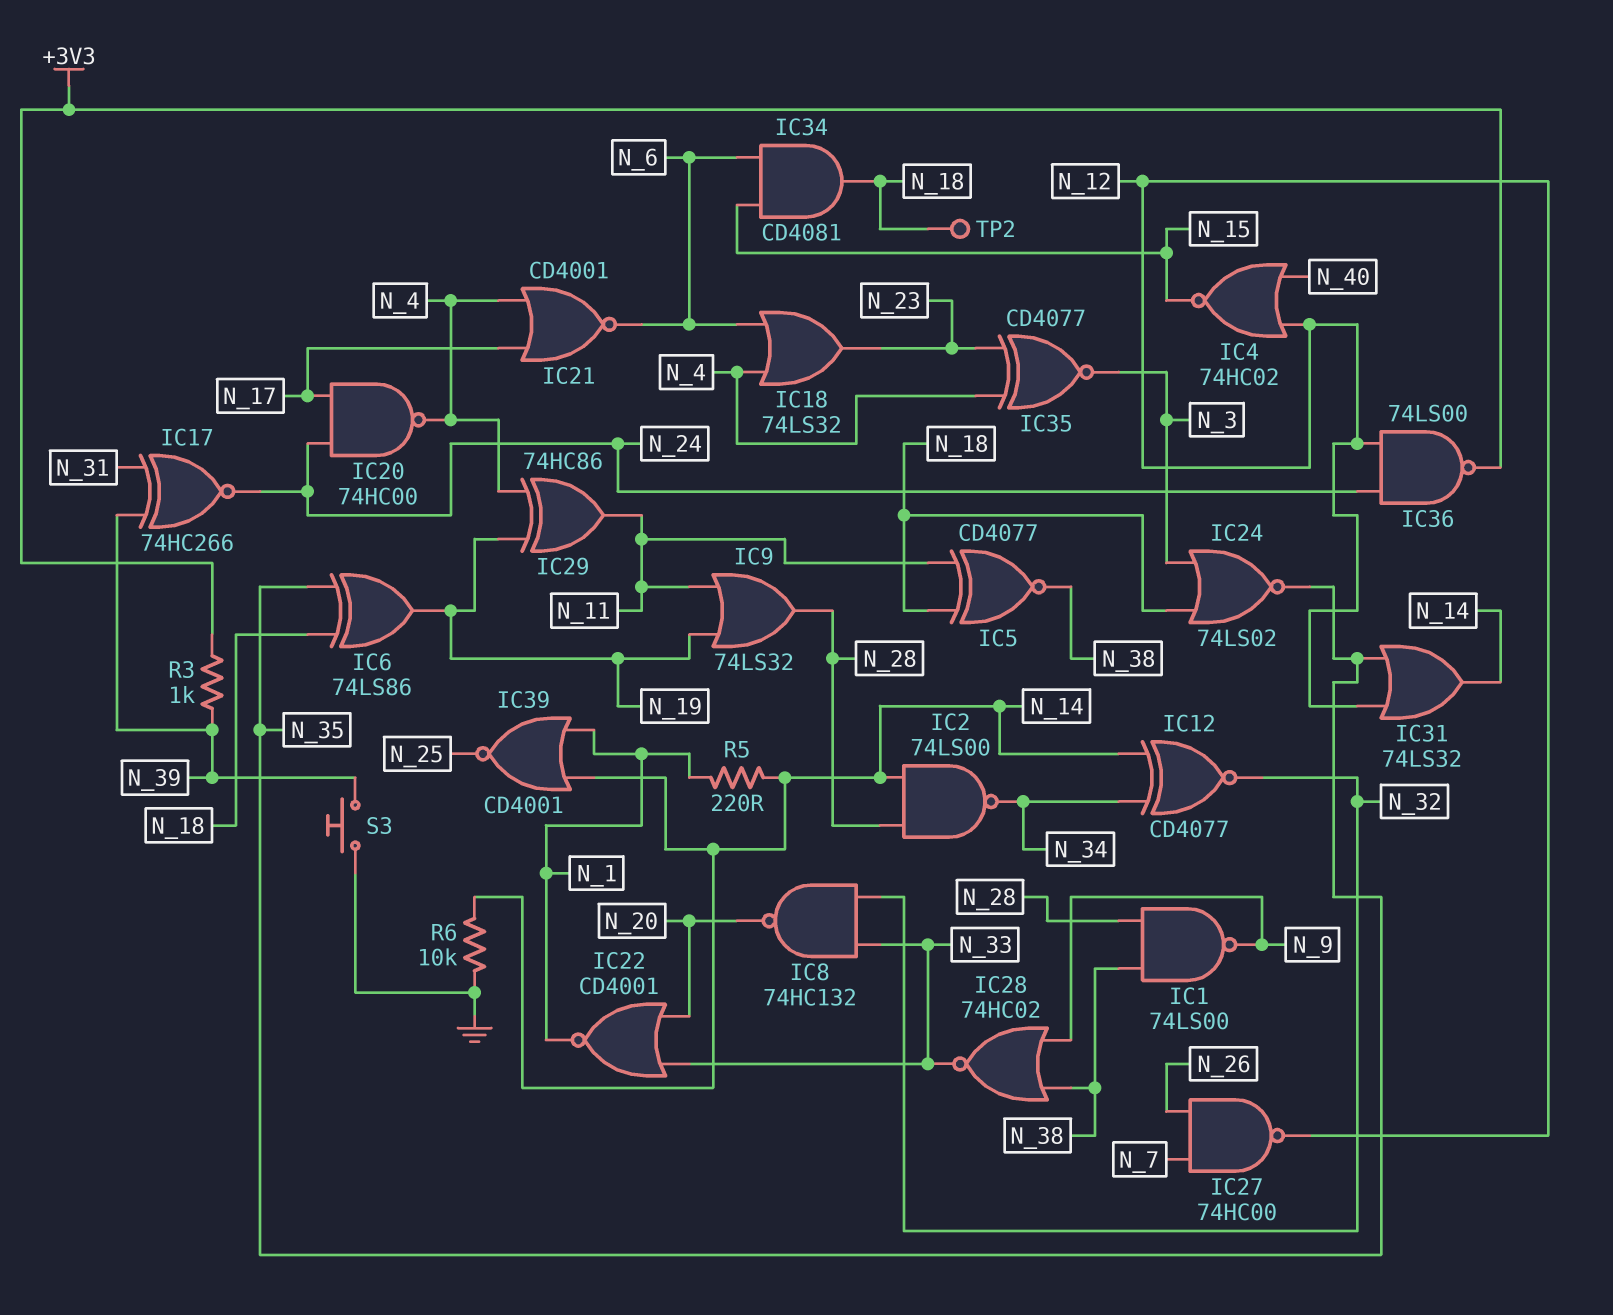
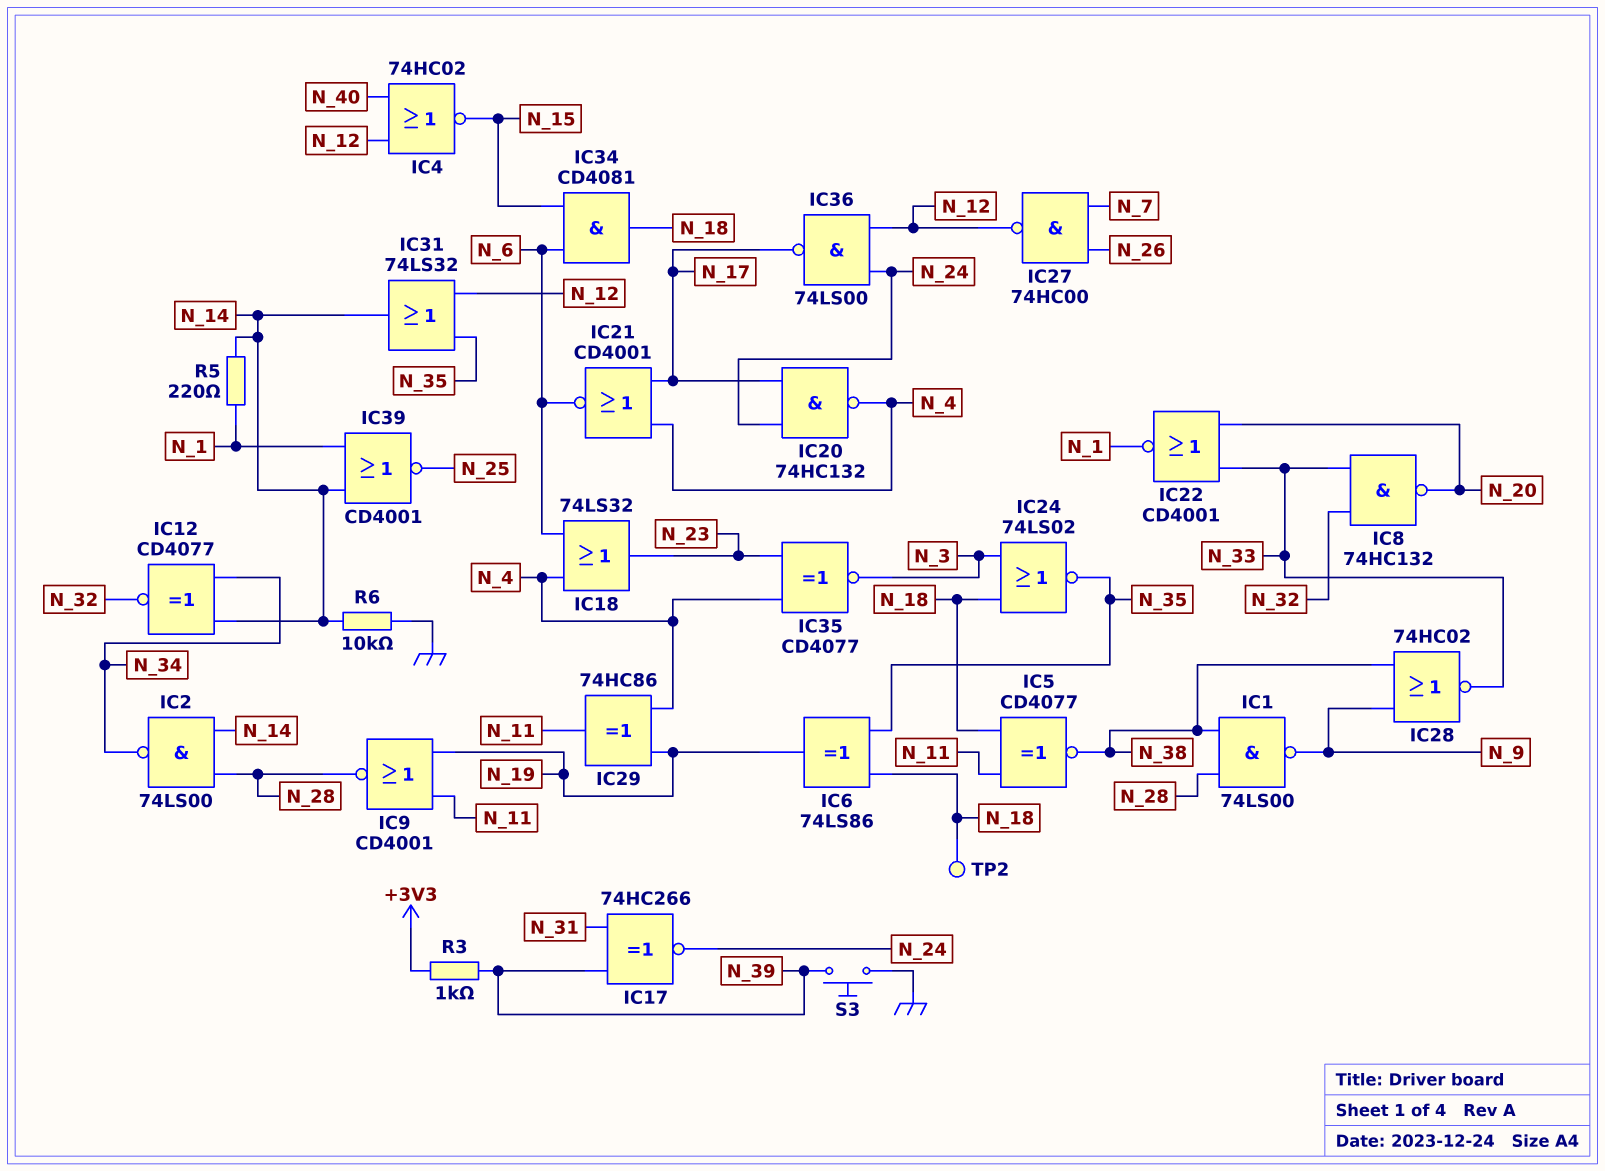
IC9: OR 74LS32 (in N_11, in N_19, out N_28) -> NOR CD4001 (in N_11, in N_19, out N_28)
IC20: NAND 74HC00 (in N_17, in N_24, out N_4) -> NAND 74HC132 (in N_17, in N_24, out N_4)
IC36: NAND 74LS00 (in N_12, in N_24, out +3V3) -> NAND 74LS00 (in N_12, in N_24, out N_17)

